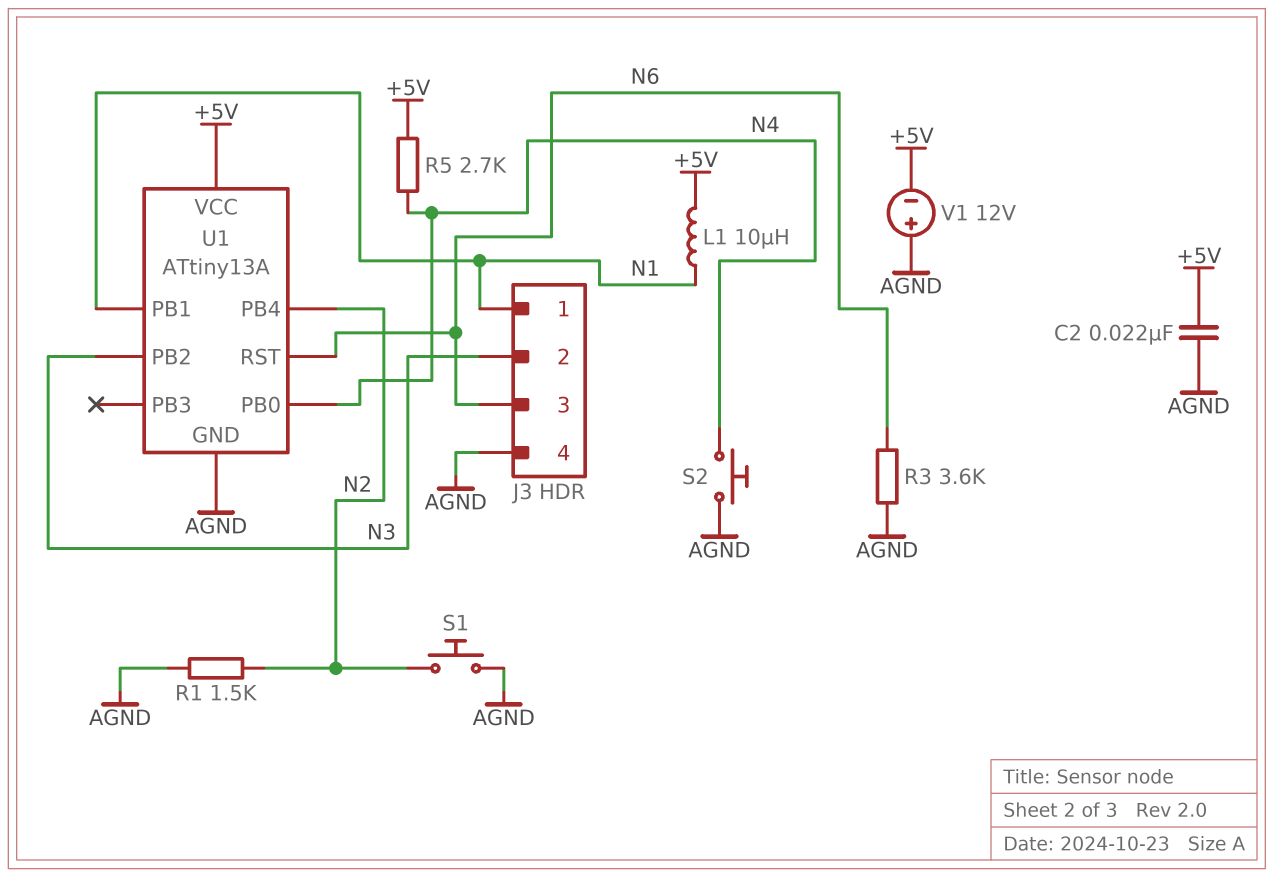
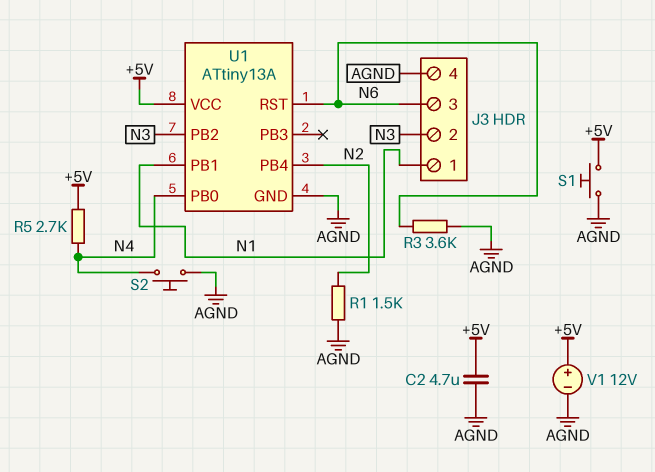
C2: 22nF (+5V, AGND) -> 4.7uF (+5V, AGND)
L1: 10uH (+5V, N1) -> none
S1: button (AGND, N2) -> button (+5V, AGND)
V1: 12V (plus AGND, minus +5V) -> 12V (plus +5V, minus AGND)

